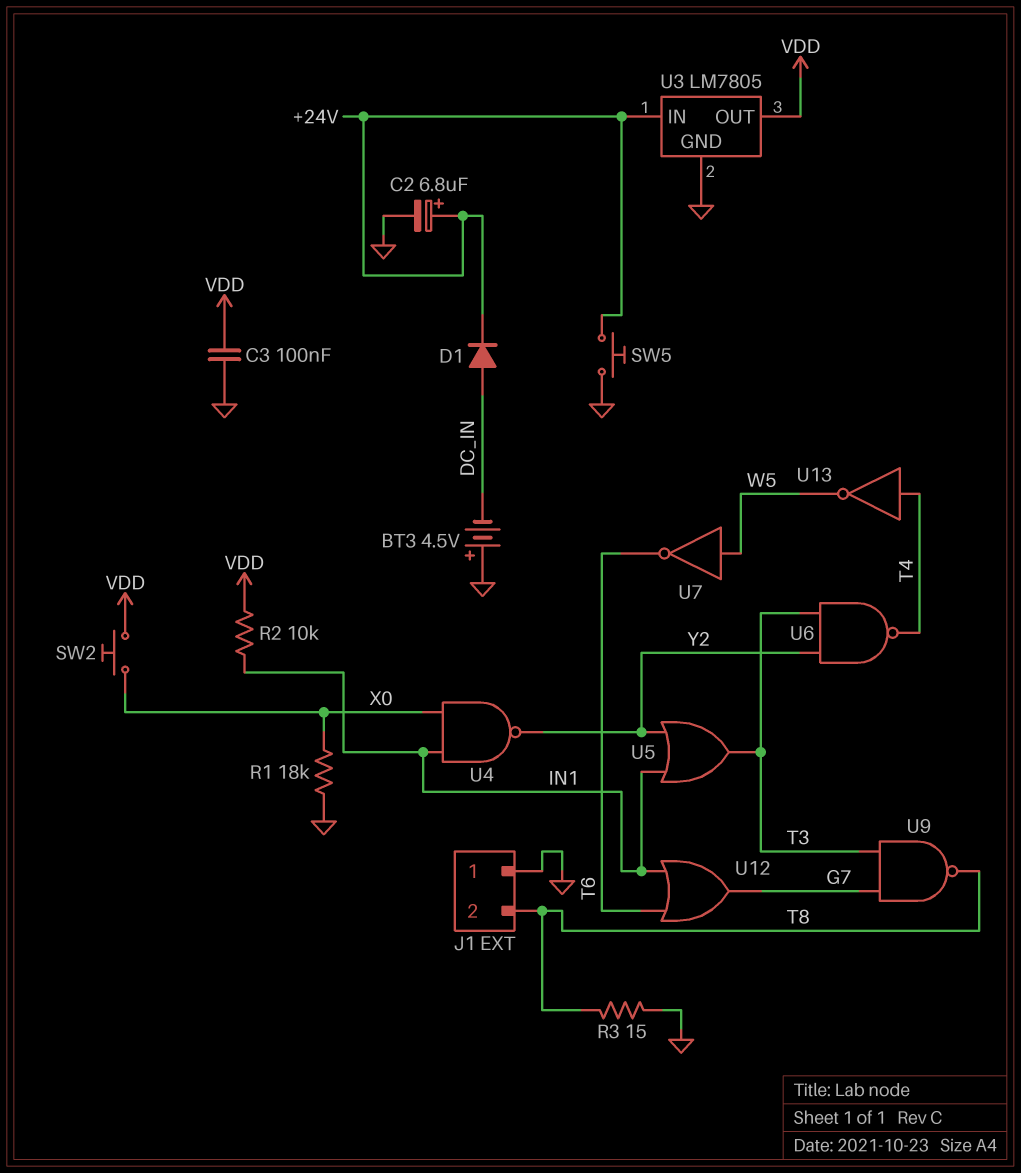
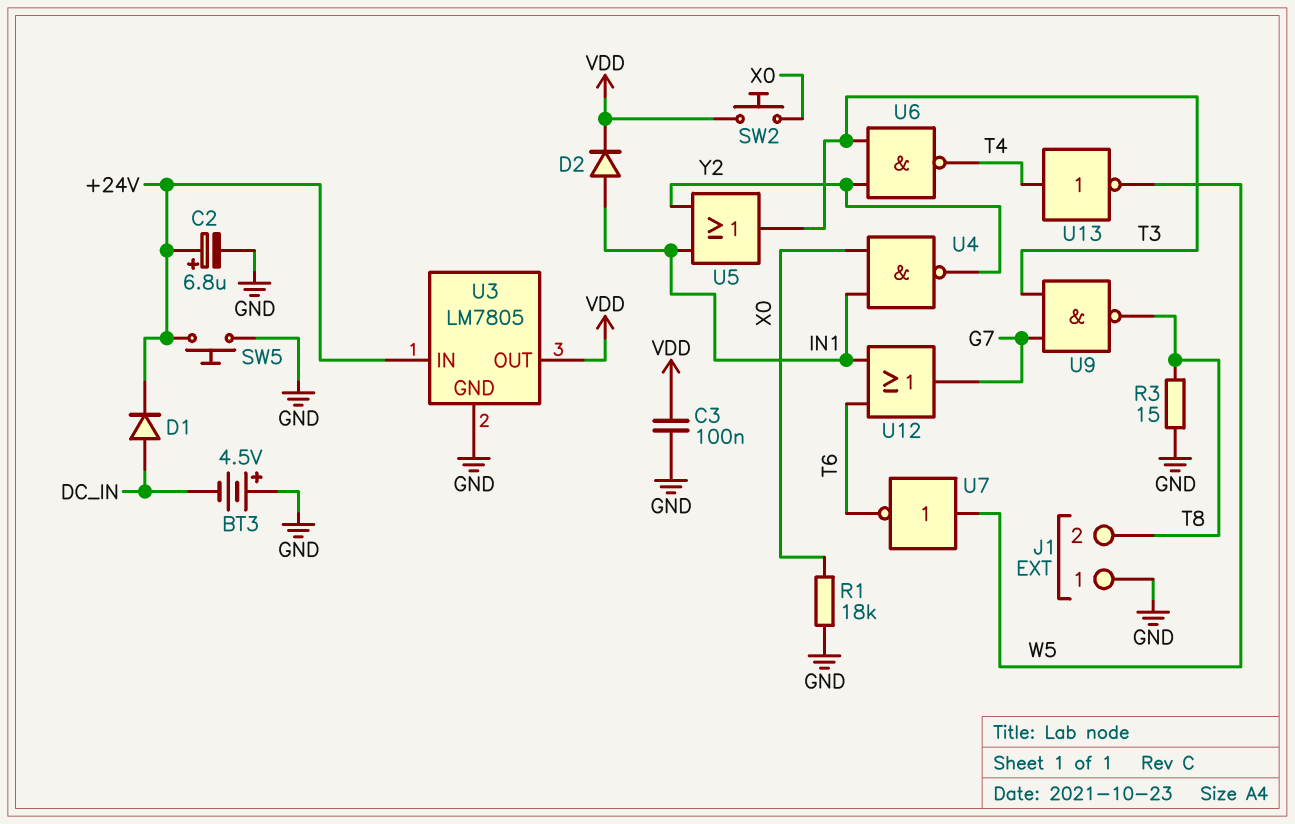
D2: none -> diode (A IN1, K VDD)
R2: 10k (IN1, VDD) -> none

